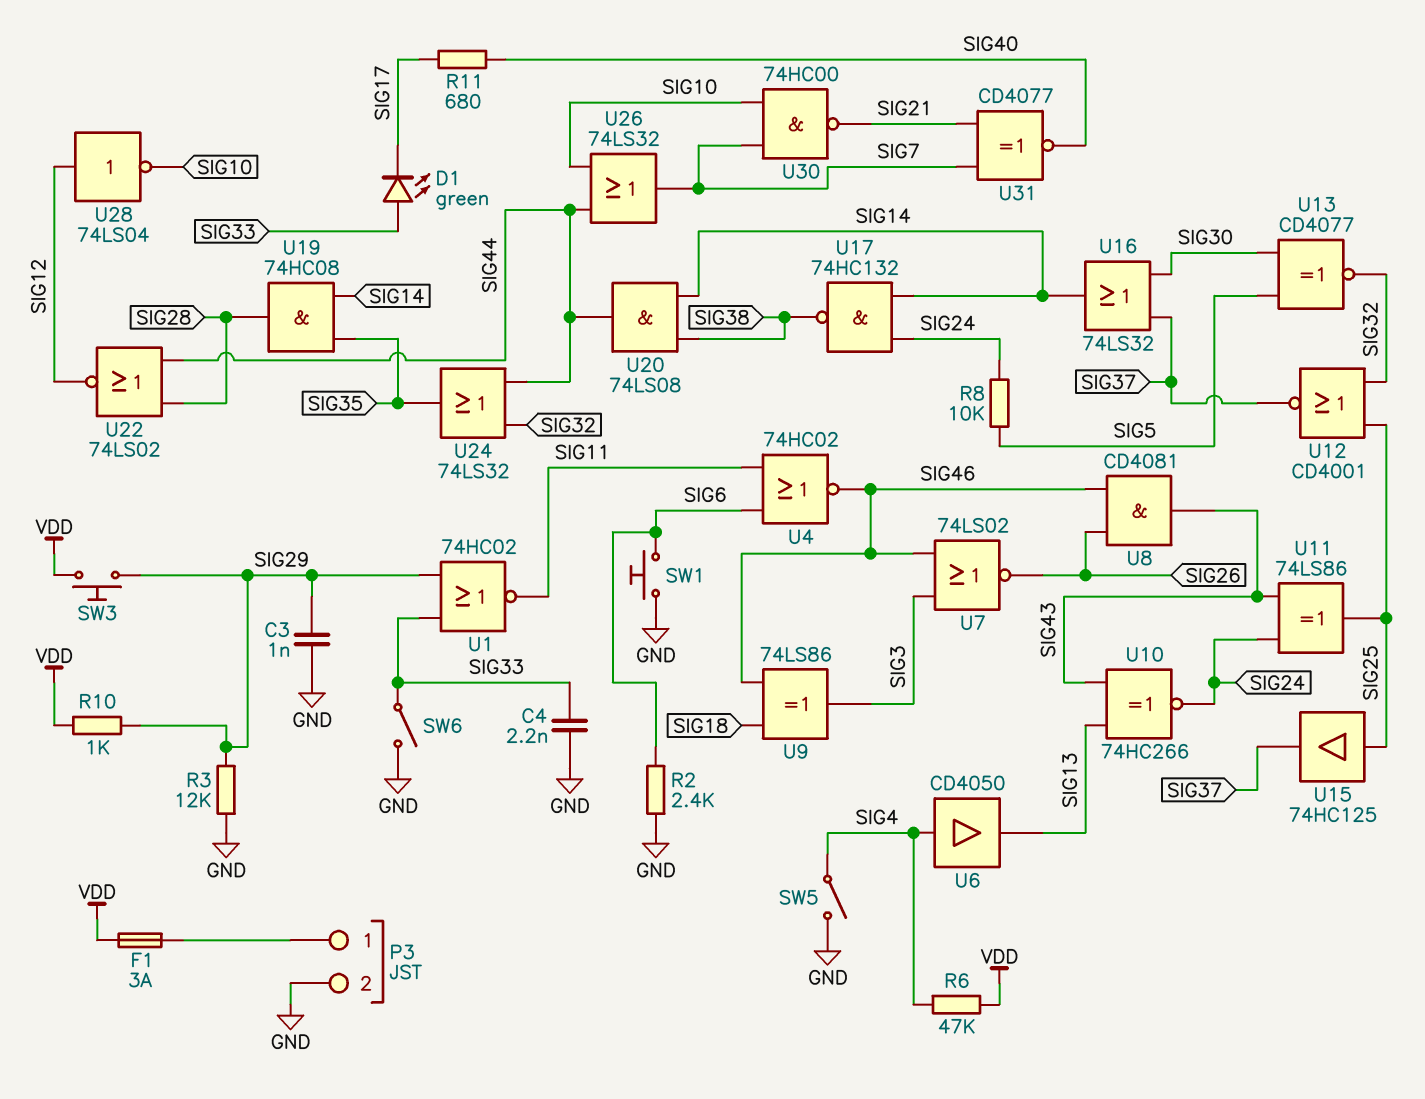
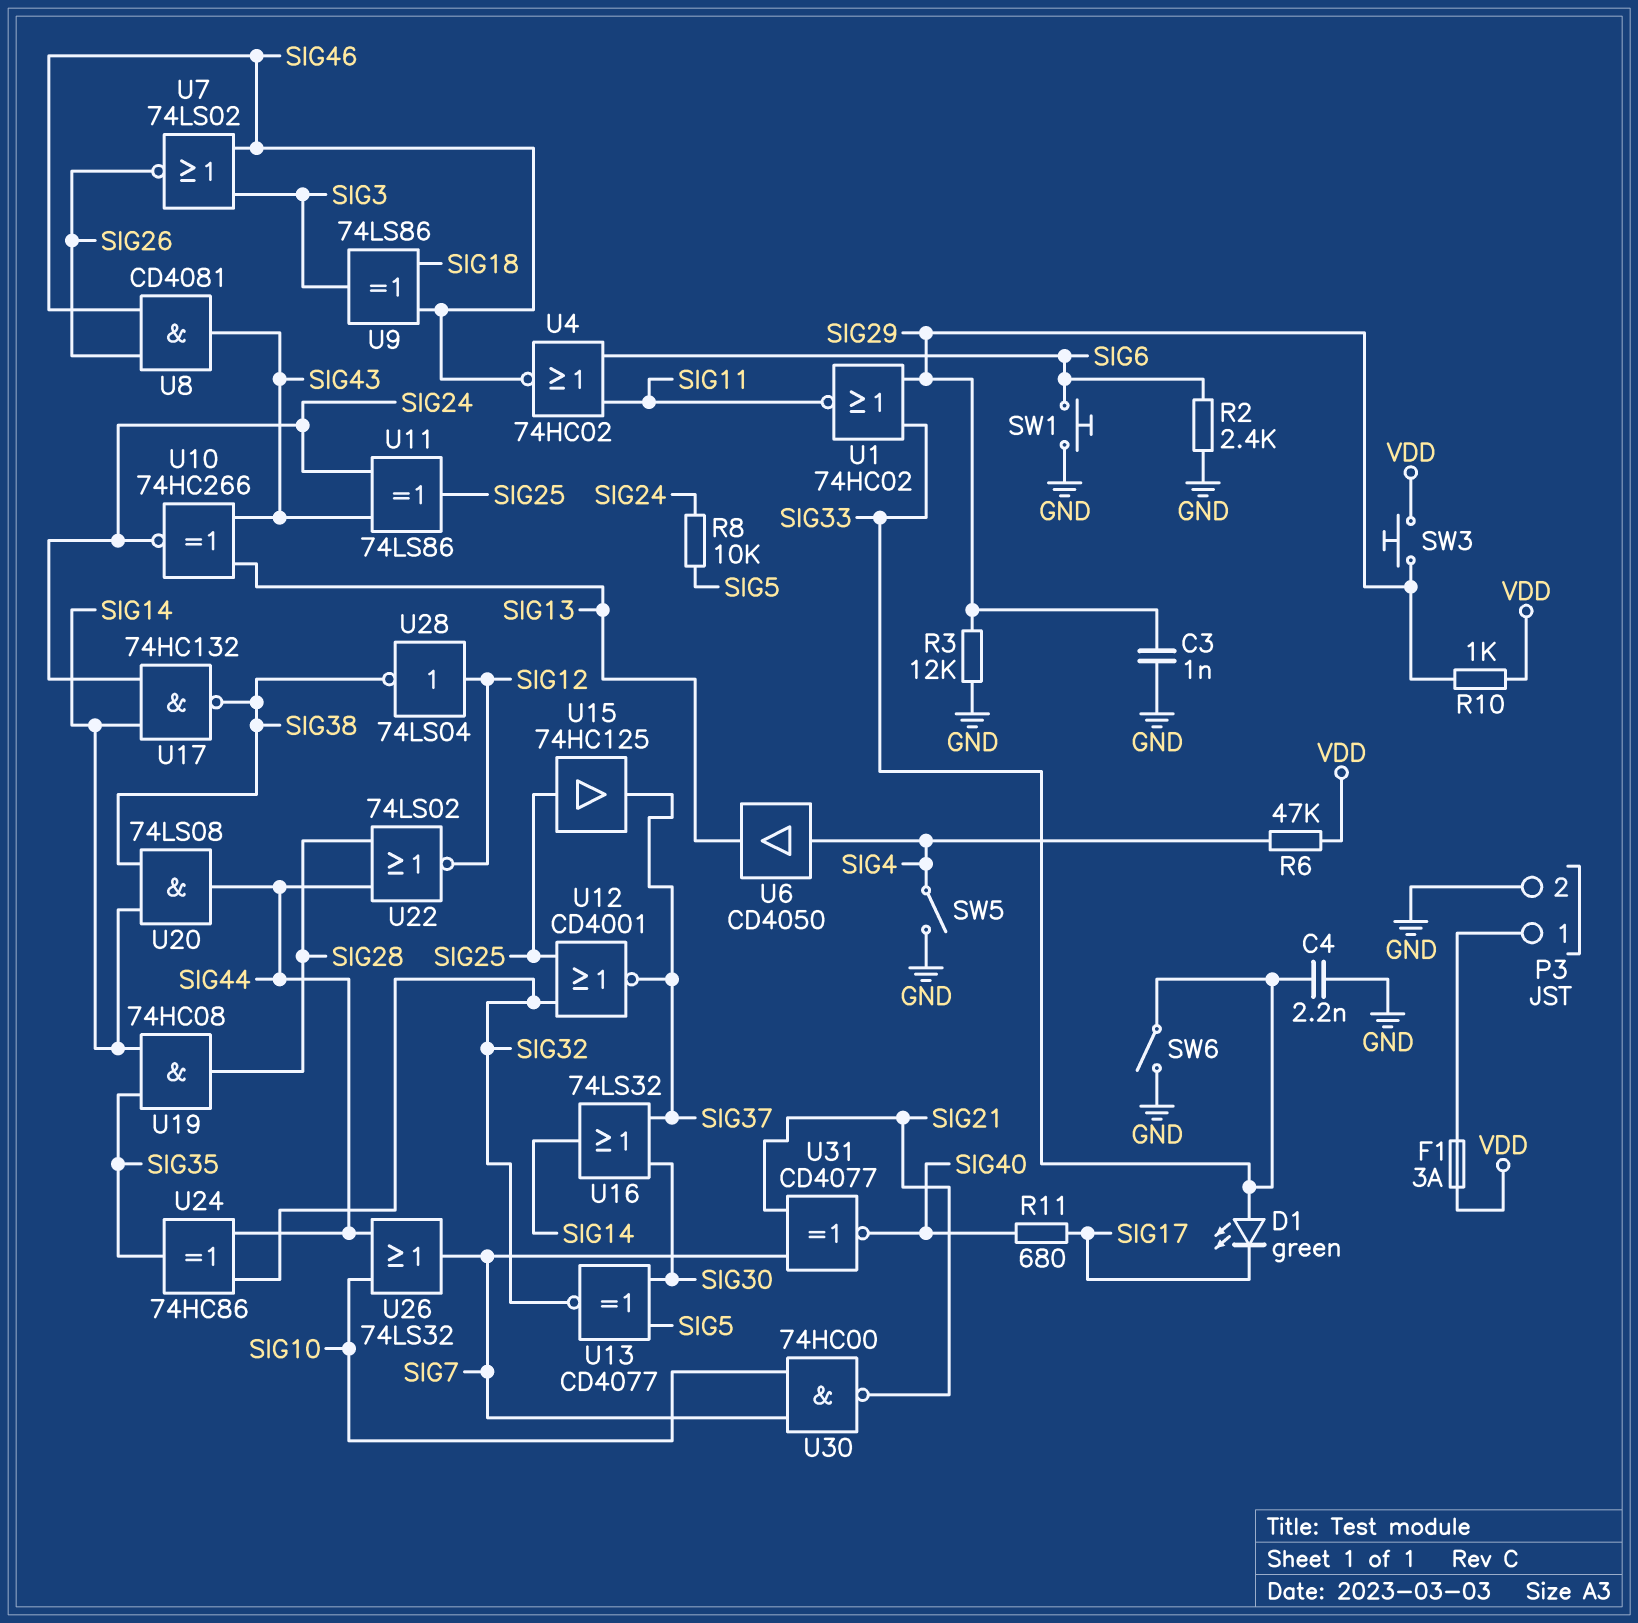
U24: OR 74LS32 (in SIG32, in SIG44, out SIG35) -> XOR 74HC86 (in SIG32, in SIG44, out SIG35)
U28: NOT 74LS04 (in SIG12, out SIG10) -> NOT 74LS04 (in SIG12, out SIG38)

